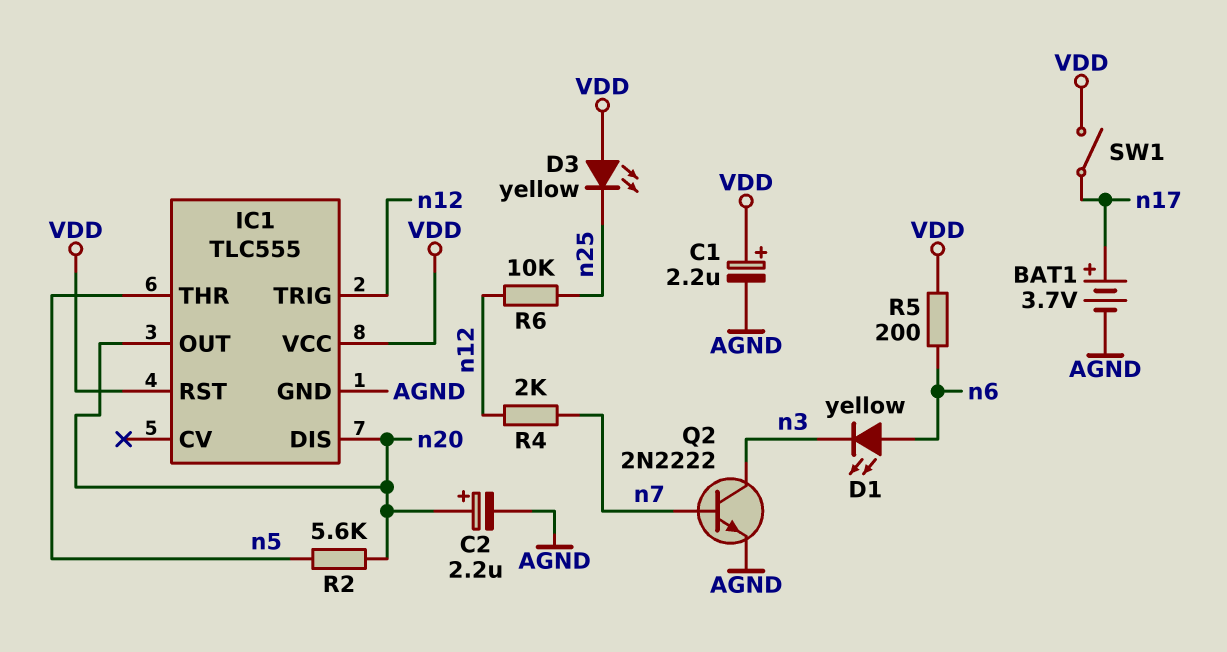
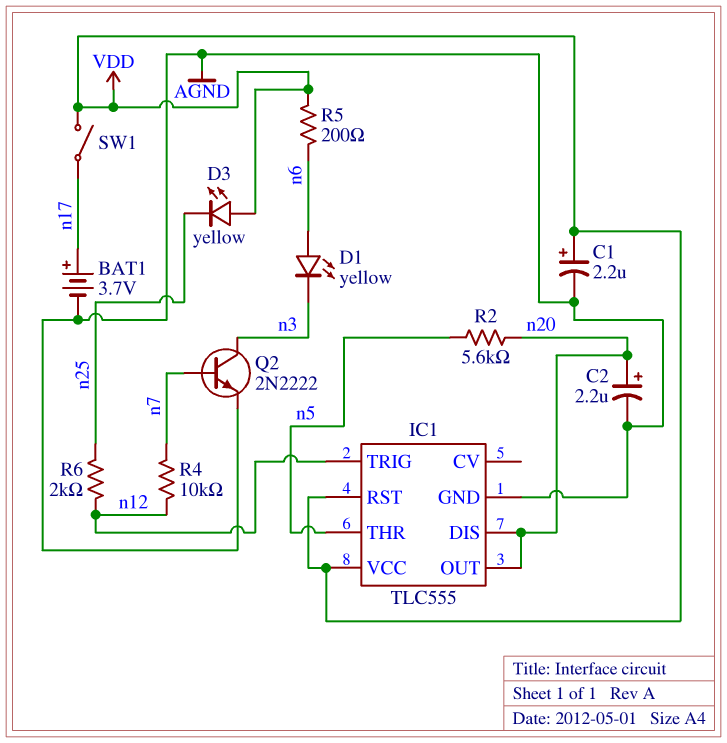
R4: 2k (n7, n12) -> 10k (n7, n12)
R6: 10k (n12, n25) -> 2k (n12, n25)

